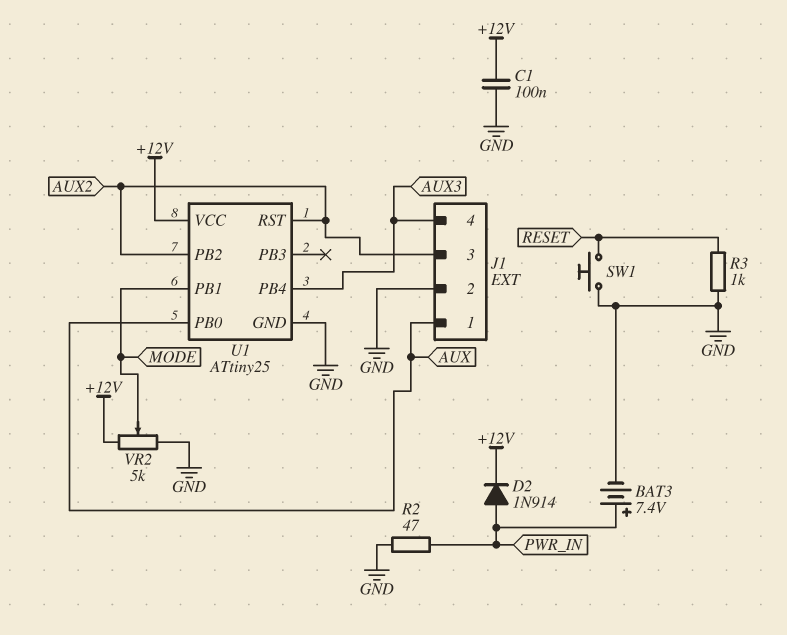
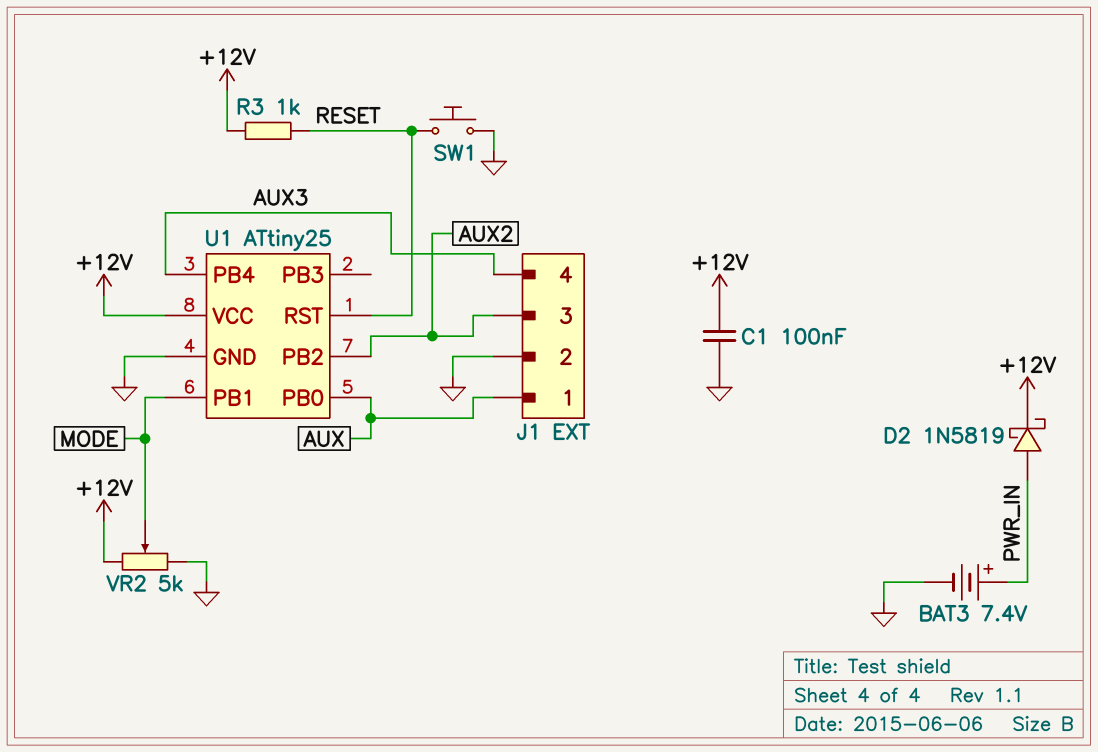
D2: diode 1N914 (A PWR_IN, K +12V) -> schottky 1N5819 (A PWR_IN, K +12V)
R2: 47 (GND, PWR_IN) -> none
R3: 1k (GND, RESET) -> 1k (+12V, RESET)
U1 pin RST: AUX2 -> RESET

